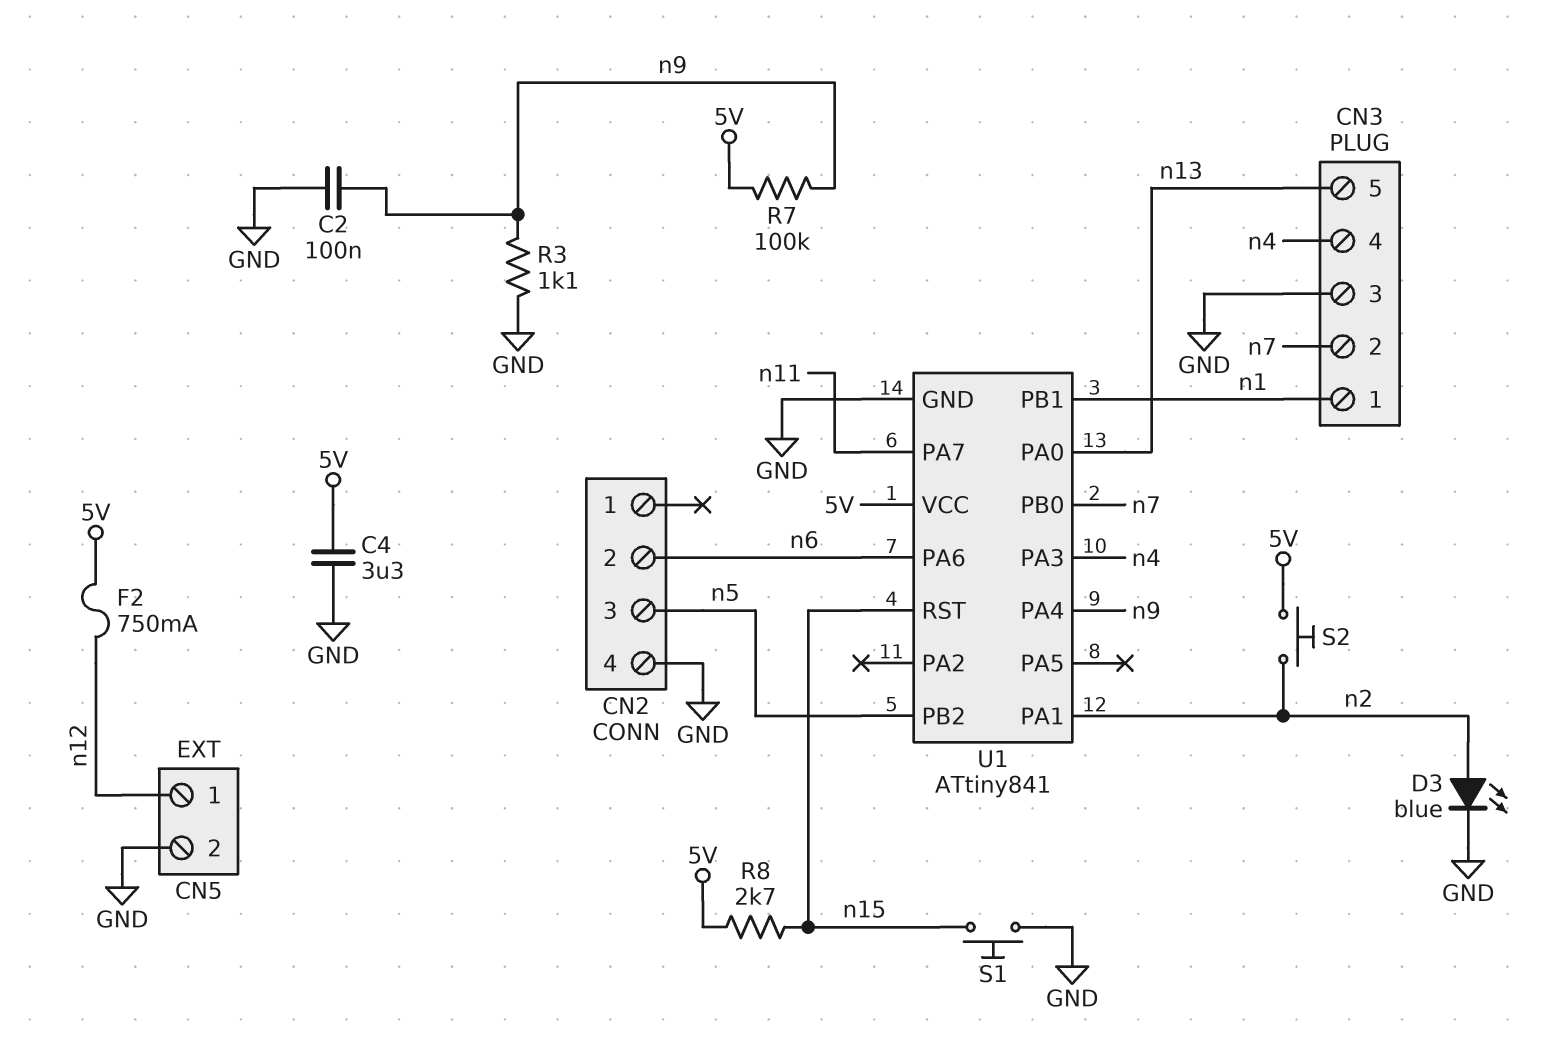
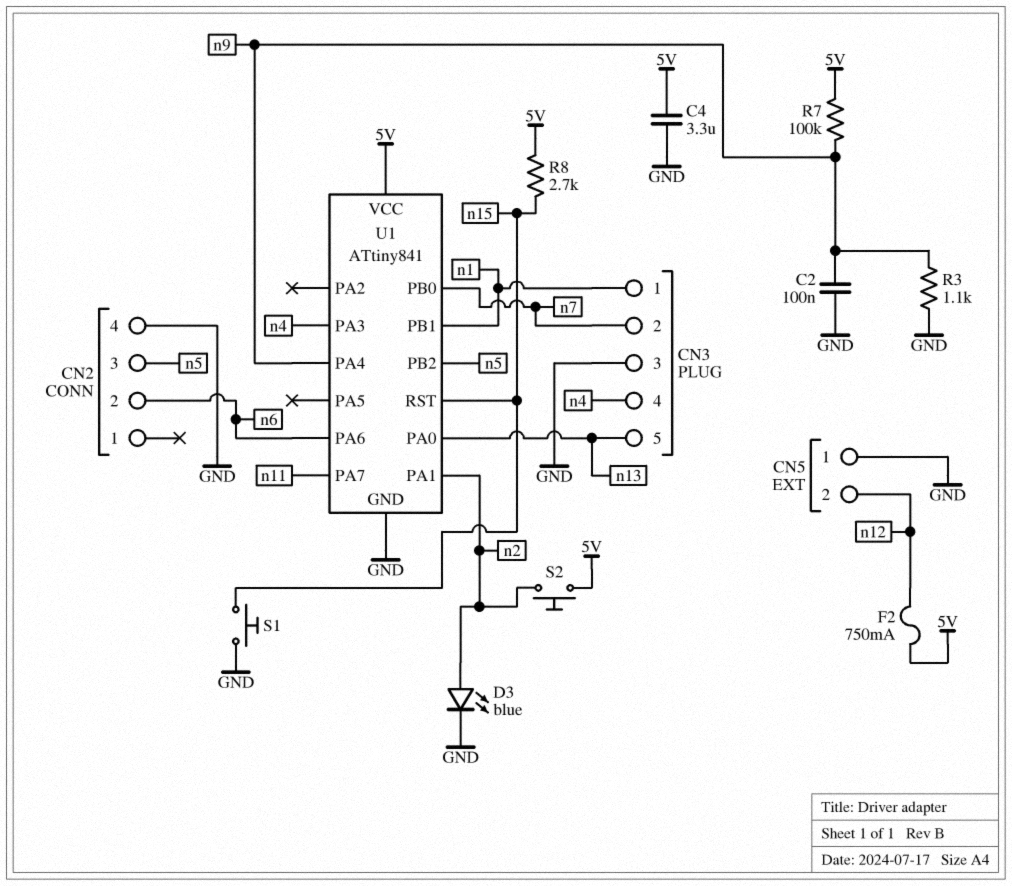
CN5 pin 1: n12 -> GND
CN5 pin 2: GND -> n12

